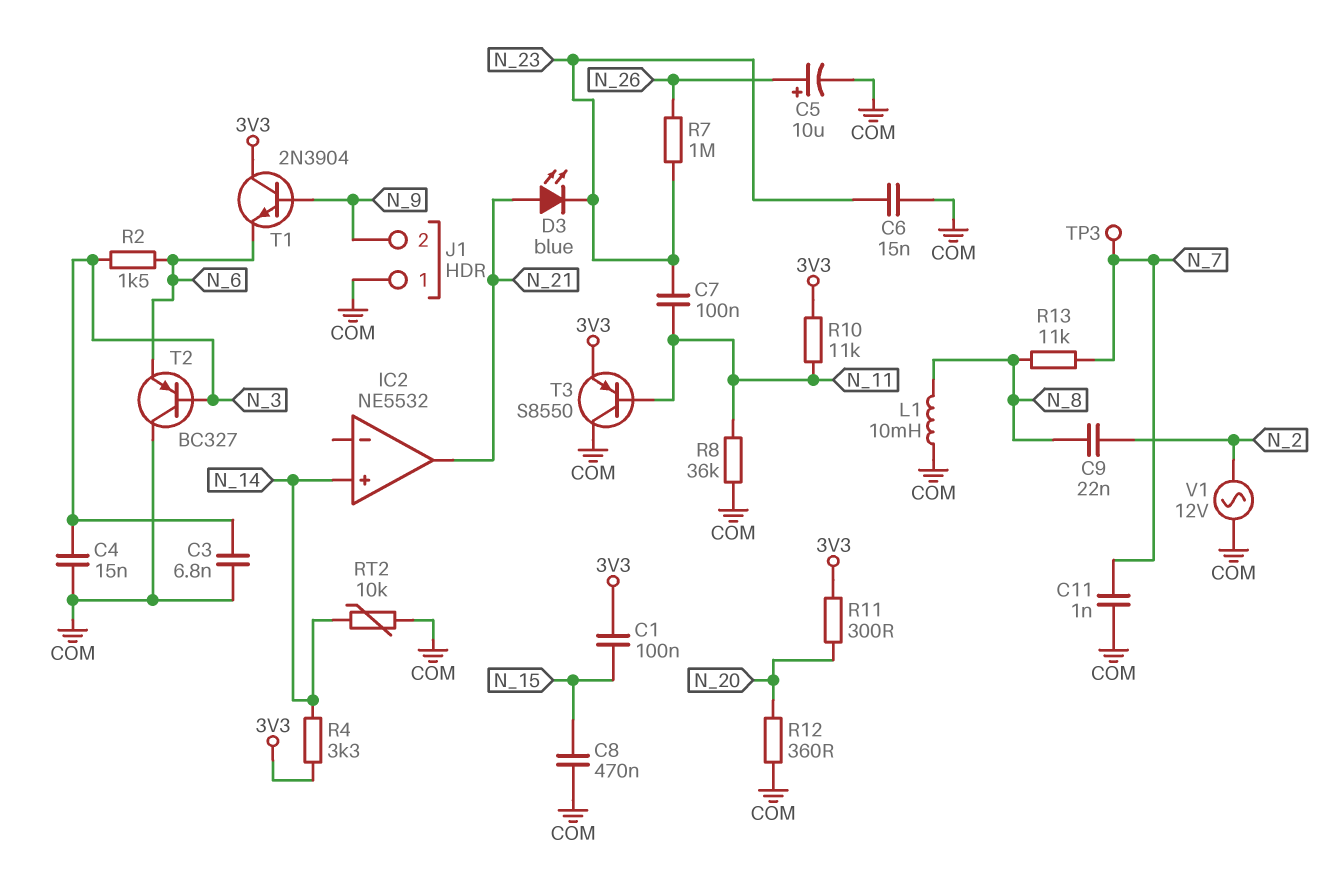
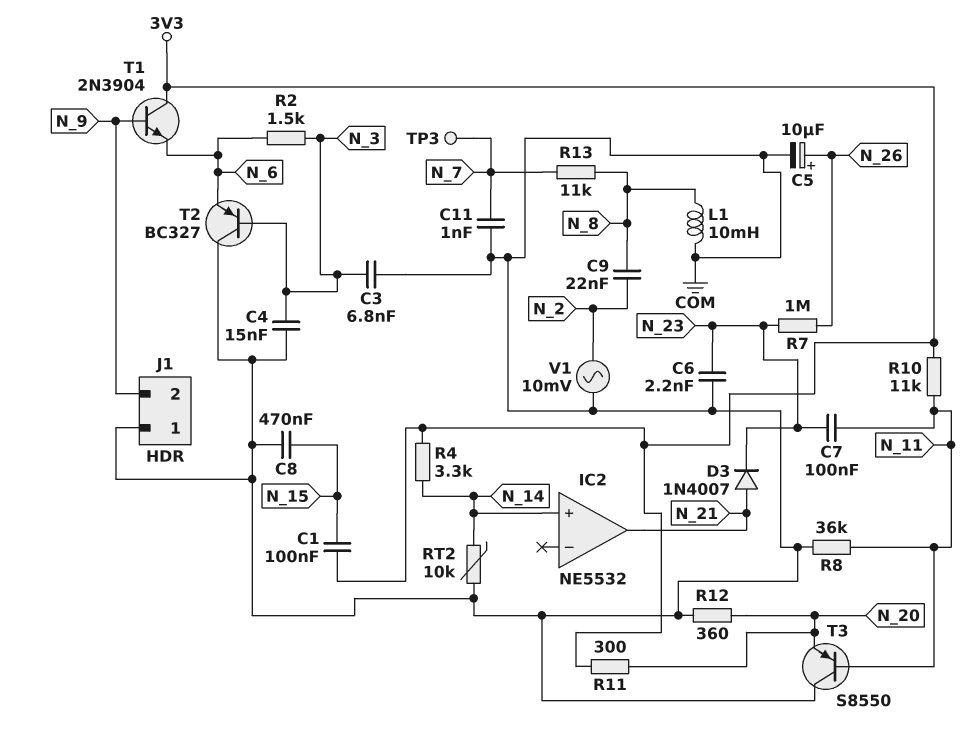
C6: 15nF (COM, N_23) -> 2.2nF (COM, N_23)
D3: LED blue (A N_21, K N_23) -> diode 1N4007 (A N_21, K N_23)
T3: PNP S8550 (B N_11, C COM, E 3V3) -> PNP S8550 (B N_11, C COM, E N_20)
V1: AC 12V (COM, N_2) -> AC 10mV (COM, N_2)

